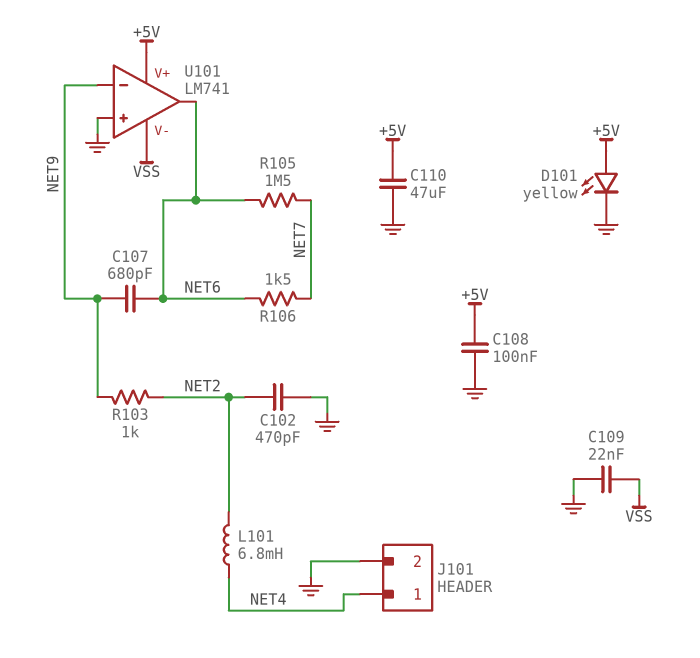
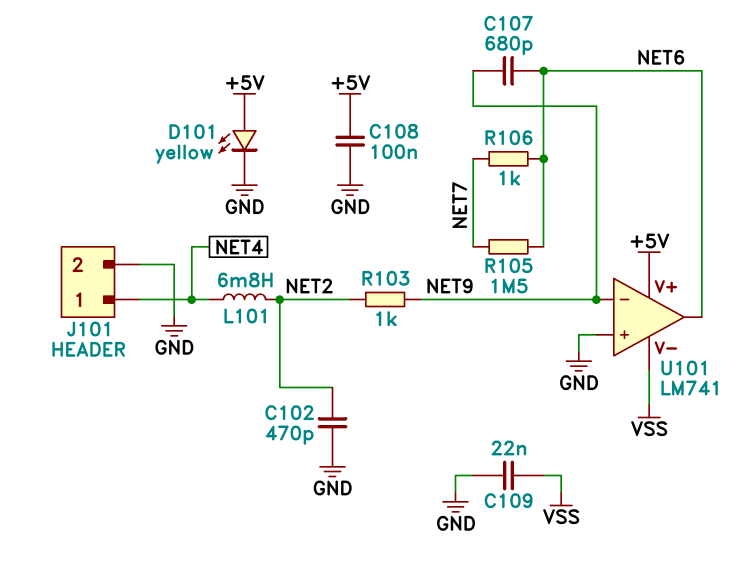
C110: 47uF (+5V, GND) -> none
R106: 1.5k (NET6, NET7) -> 1k (NET6, NET7)

